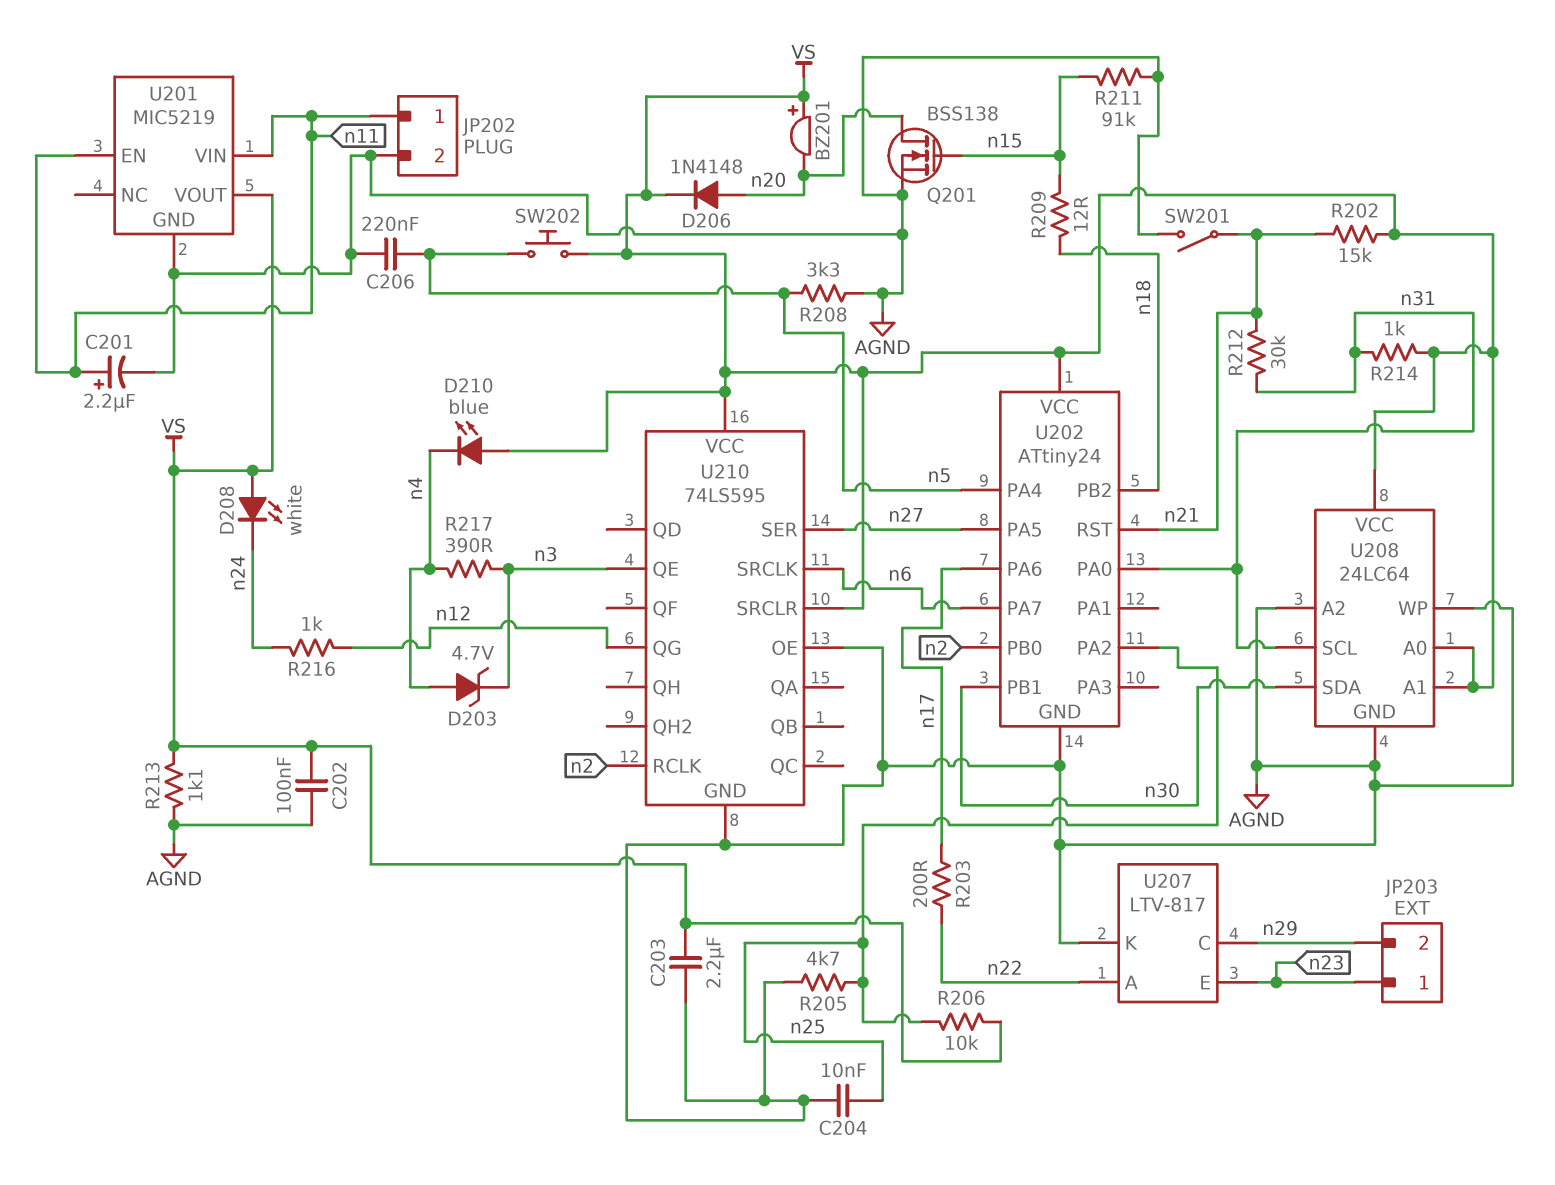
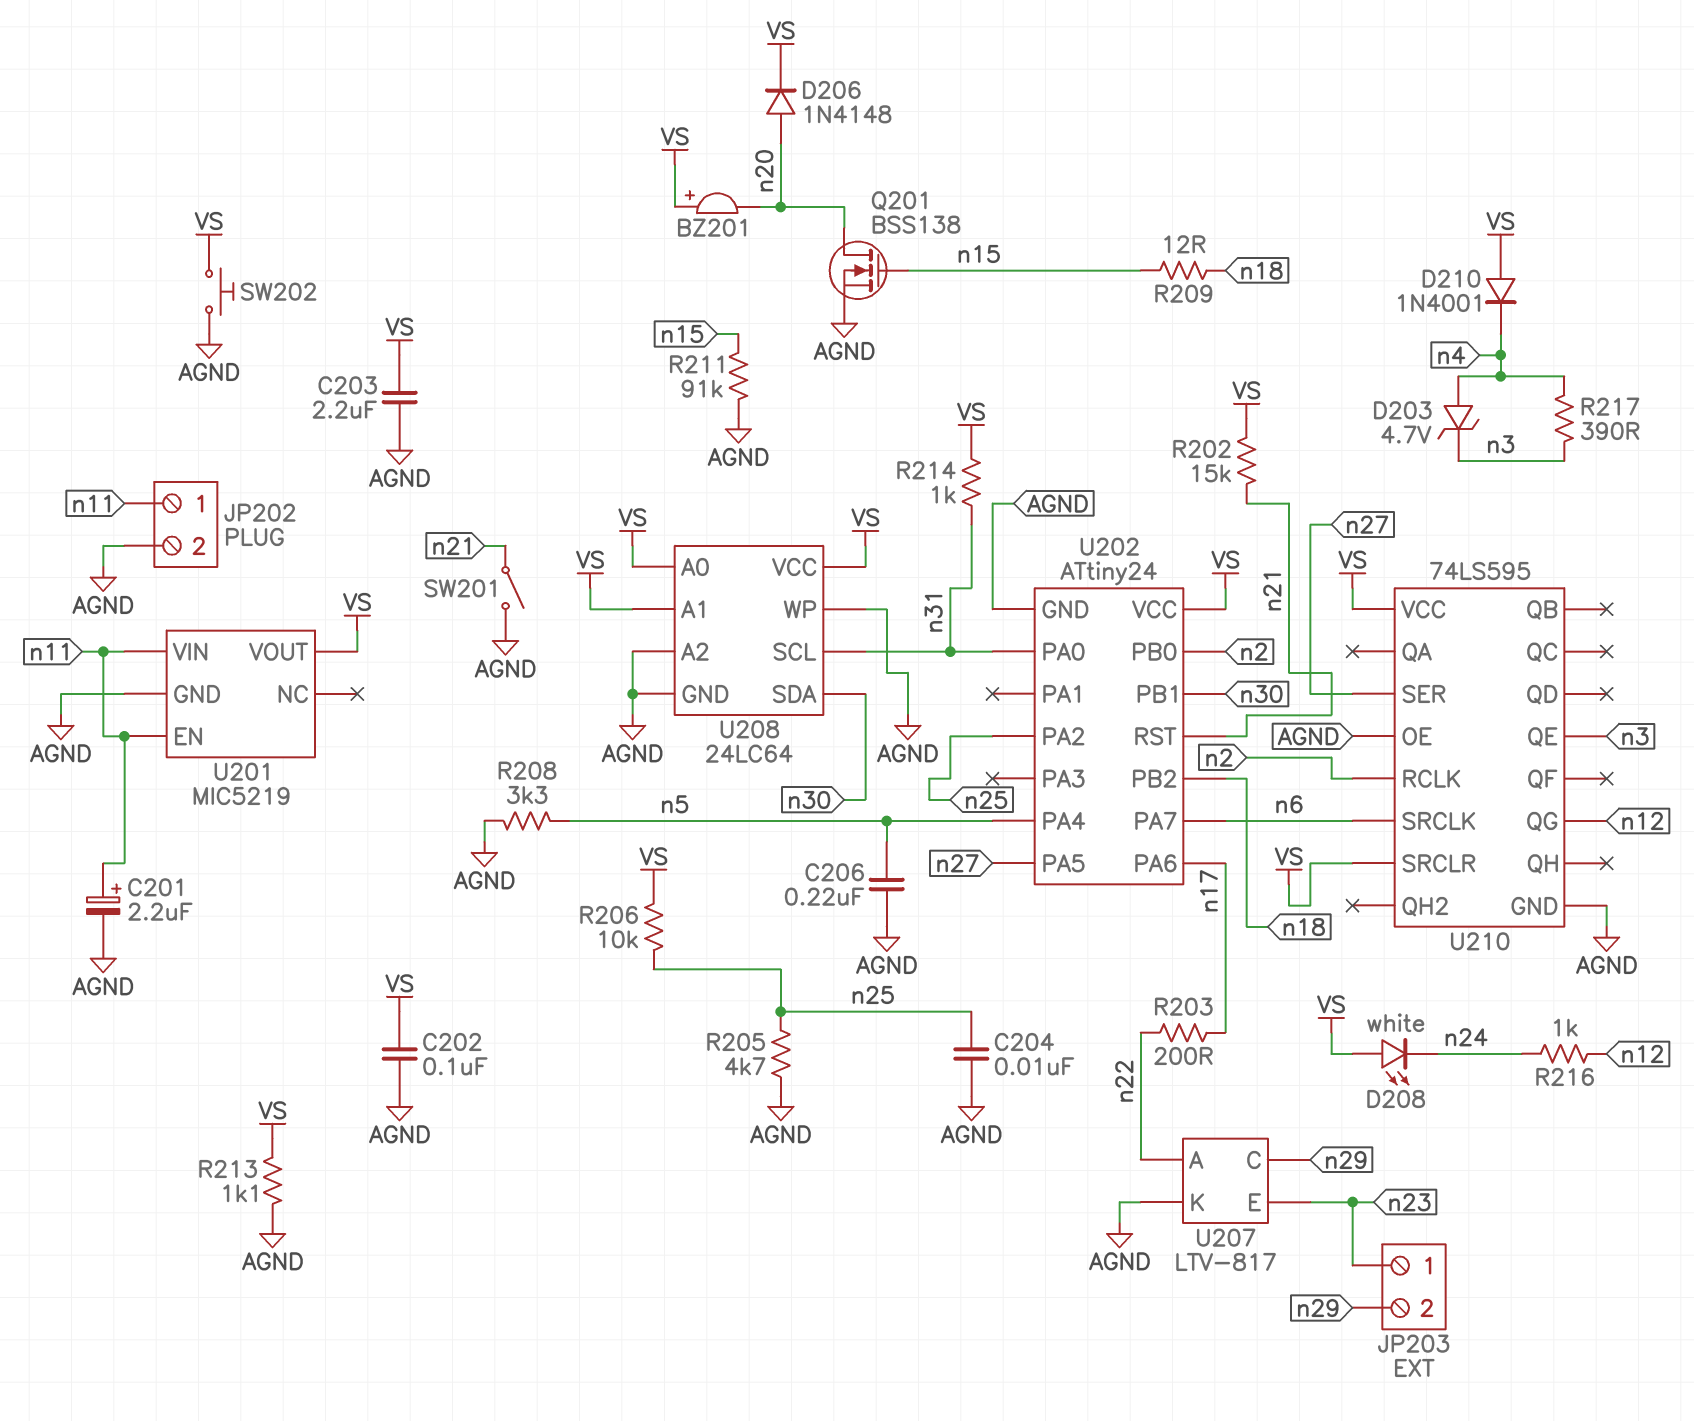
D210: LED blue (A VS, K n4) -> diode 1N4001 (A VS, K n4)
R212: 30k (n21, n31) -> none
SW202: button (VS, n5) -> button (AGND, VS)

